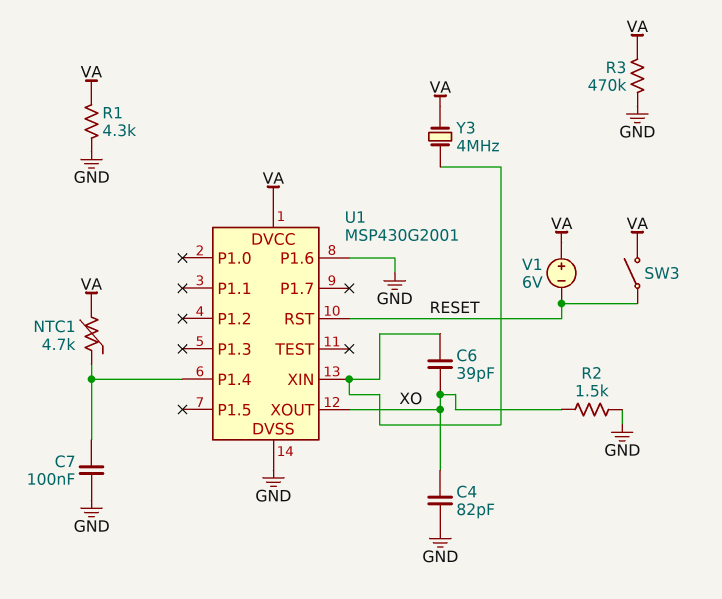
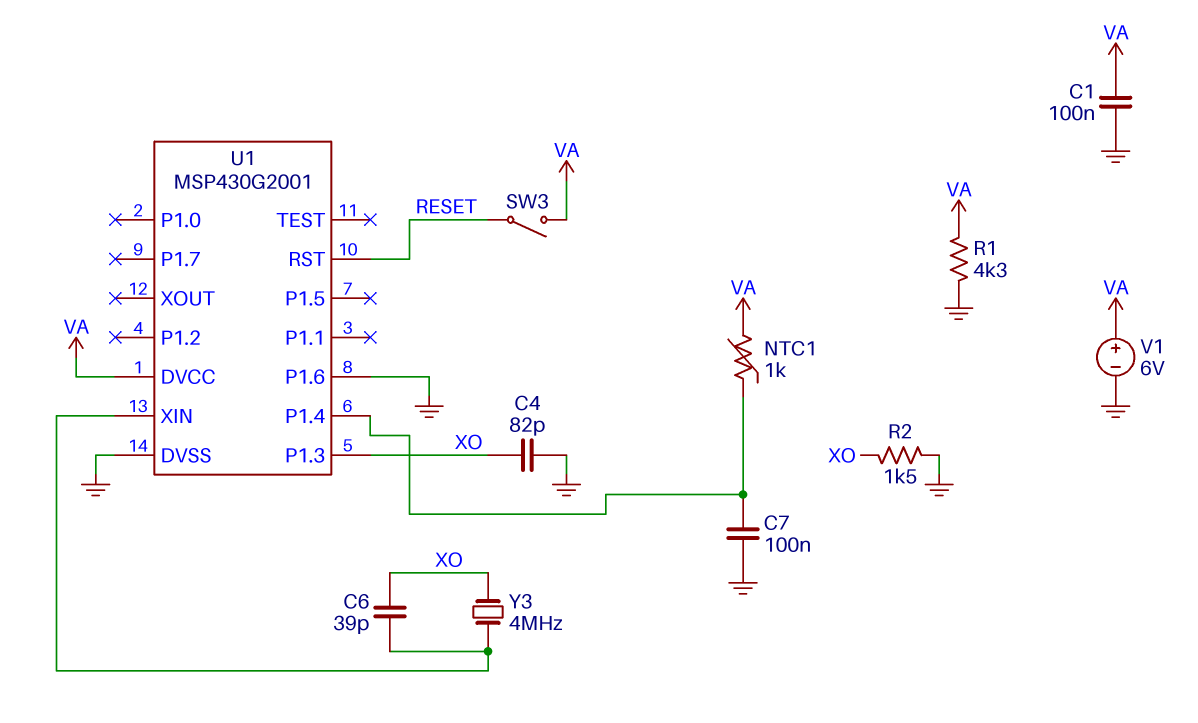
C1: none -> 100nF (GND, VA)
NTC1: 4.7k (U1/P1.4, VA) -> 1k (U1/P1.4, VA)
R3: 470k (GND, VA) -> none
U1 pin P1.3: none -> XO
U1 pin XOUT: XO -> none
V1: 6V (plus VA, minus RESET) -> 6V (plus VA, minus GND)
Y3: 4MHz (U1/XIN, VA) -> 4MHz (U1/XIN, XO)

